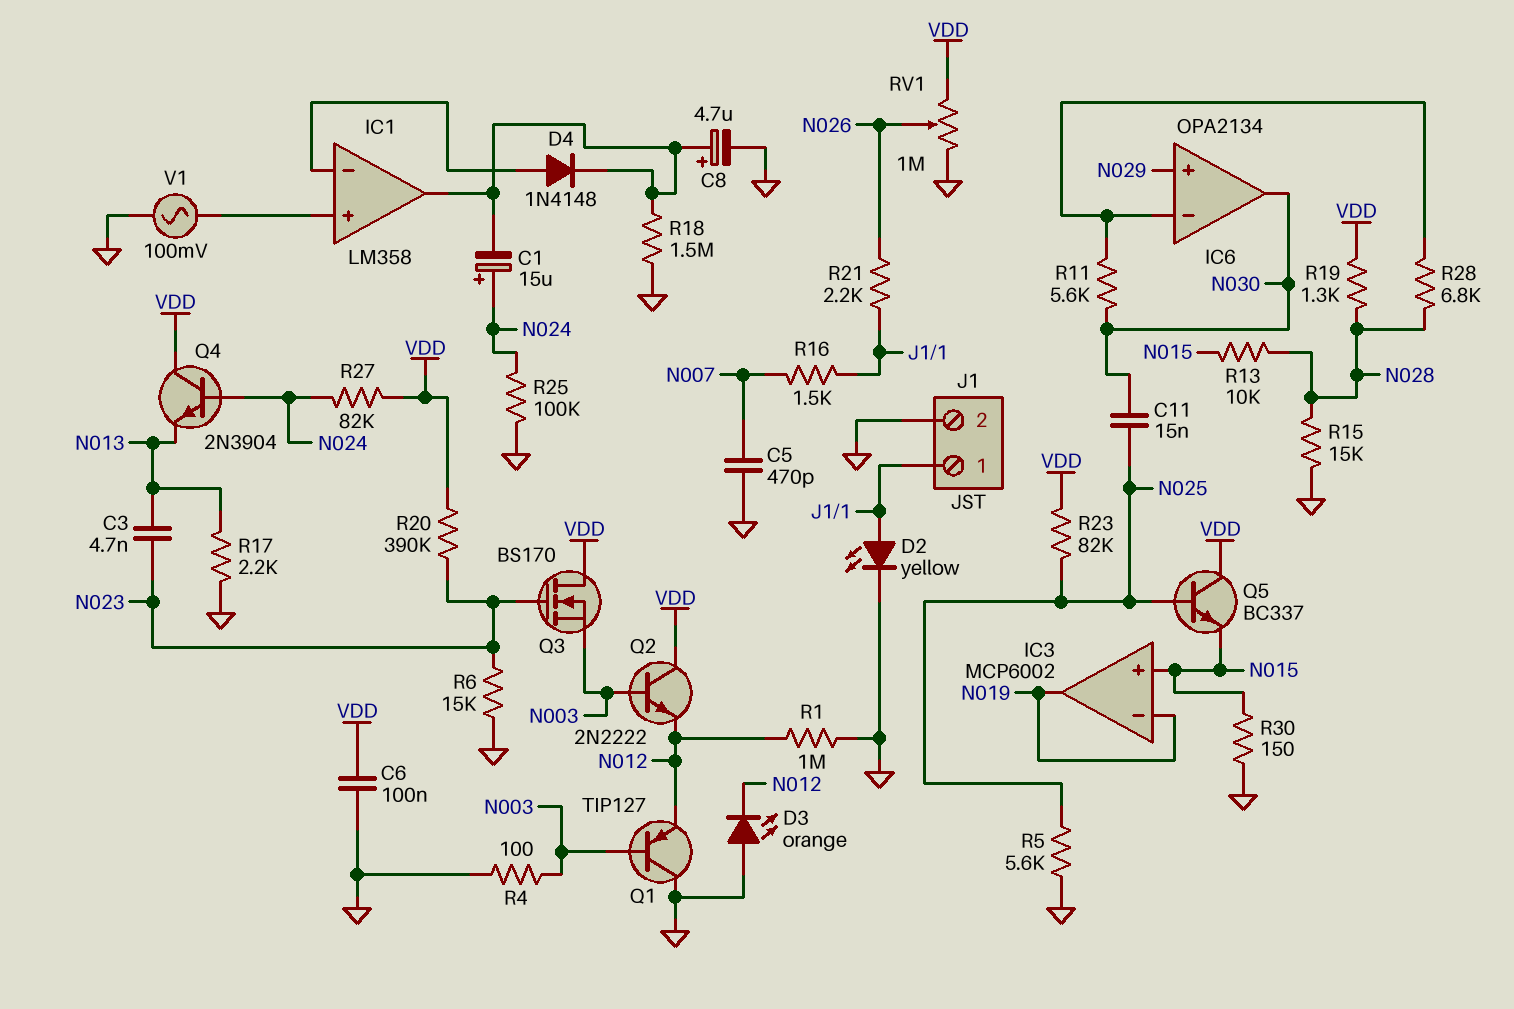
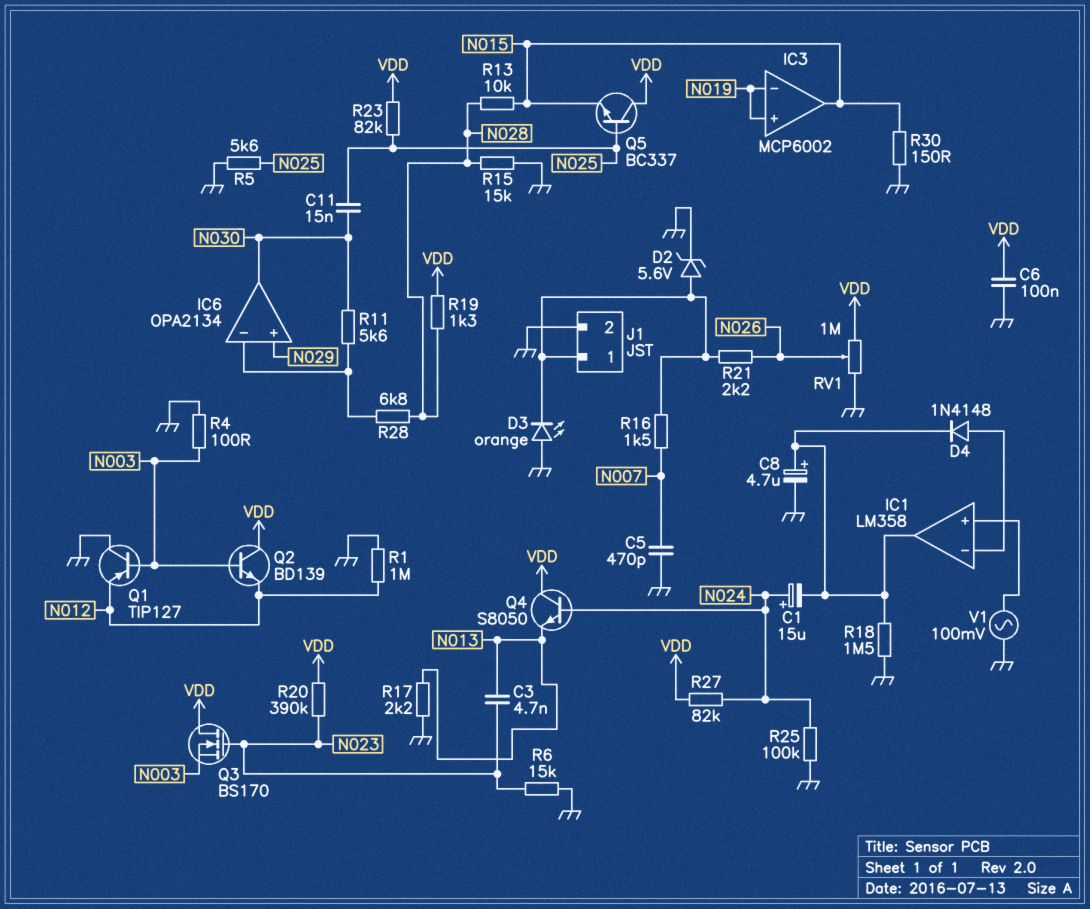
D2: LED yellow (A J1/1, K GND) -> zener 5.6V (A J1/1, K GND)
D3: LED orange (A GND, K N012) -> LED orange (A GND, K J1/1)
IC3 pin in+: N015 -> N019
IC3 pin out: N019 -> N015
Q2: NPN 2N2222 (B N003, C VDD, E N012) -> NPN BD139 (B N003, C VDD, E N012)
Q4: NPN 2N3904 (B N024, C VDD, E N013) -> NPN S8050 (B N024, C VDD, E N013)

